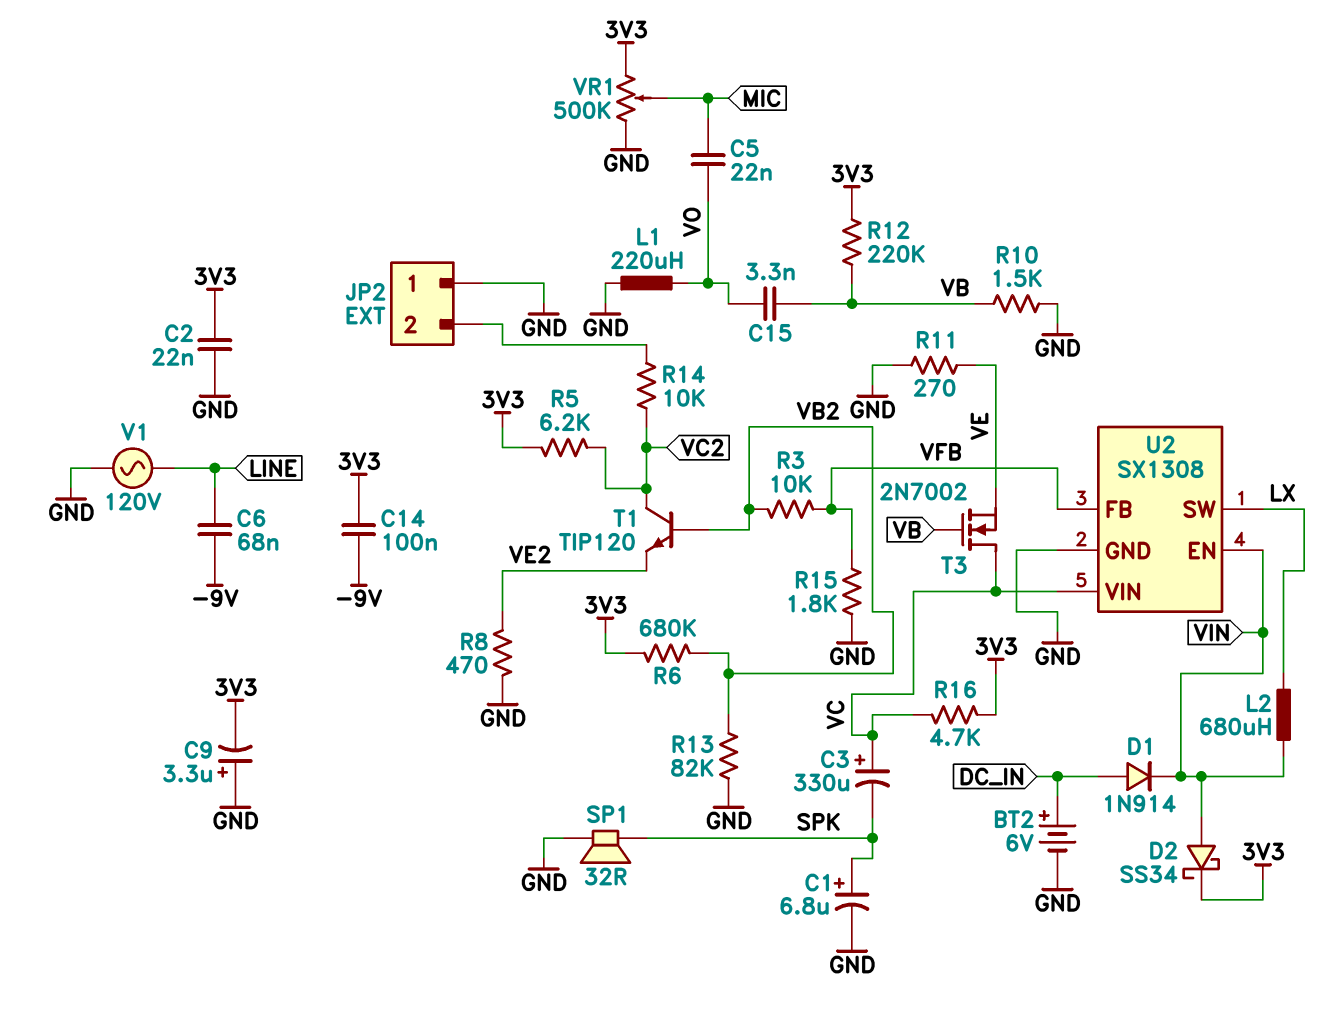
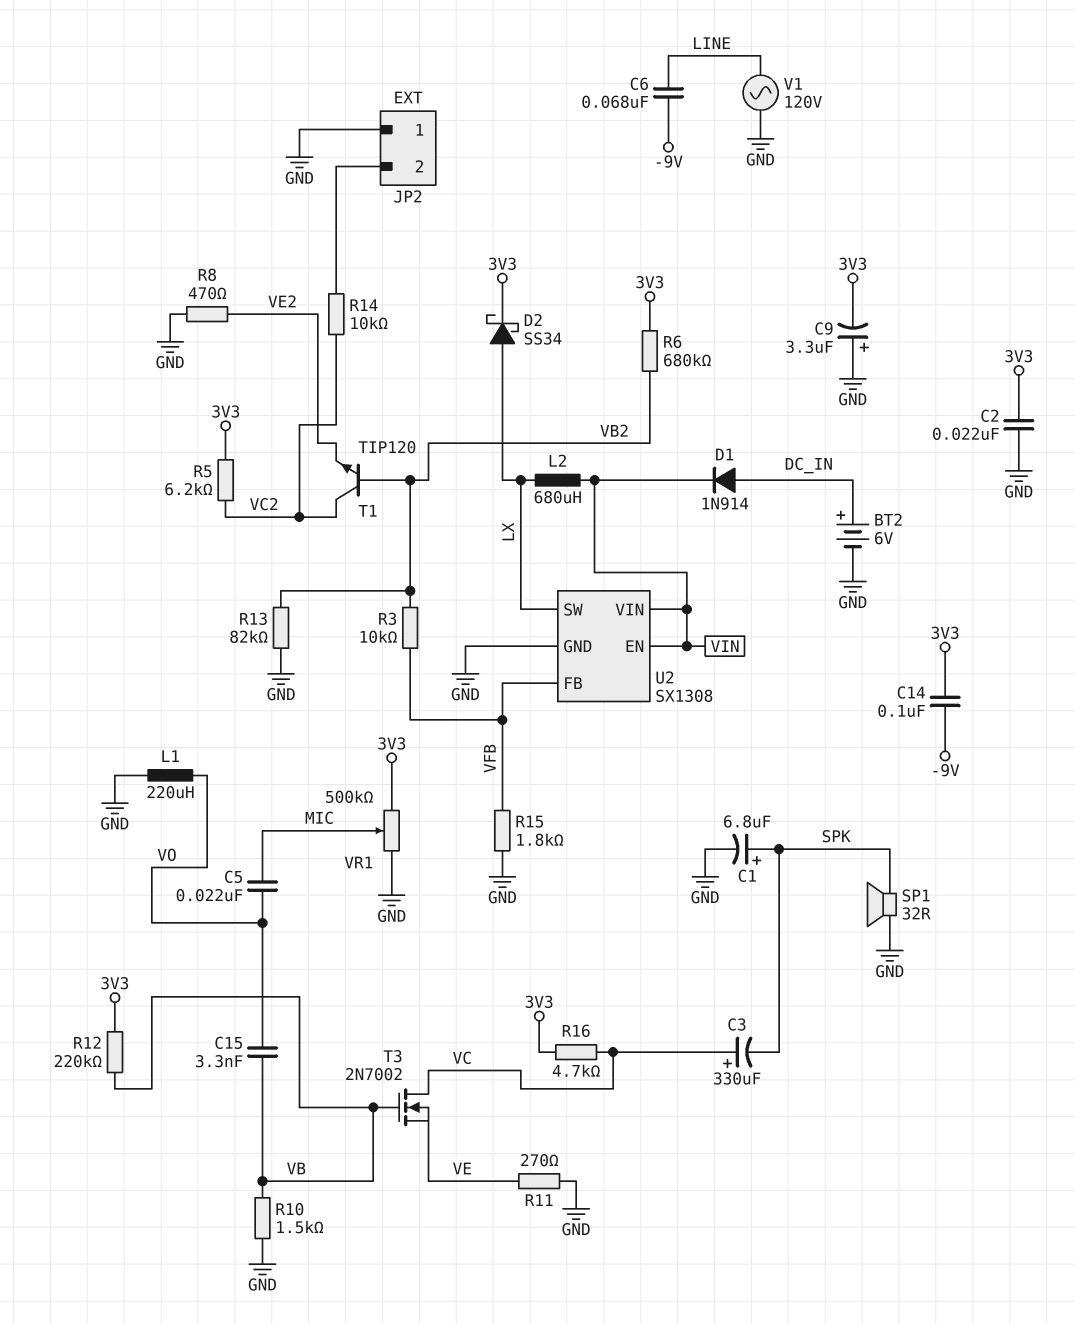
D2: schottky SS34 (A VIN, K 3V3) -> schottky SS34 (A LX, K 3V3)
U2 pin VIN: VC -> VIN

